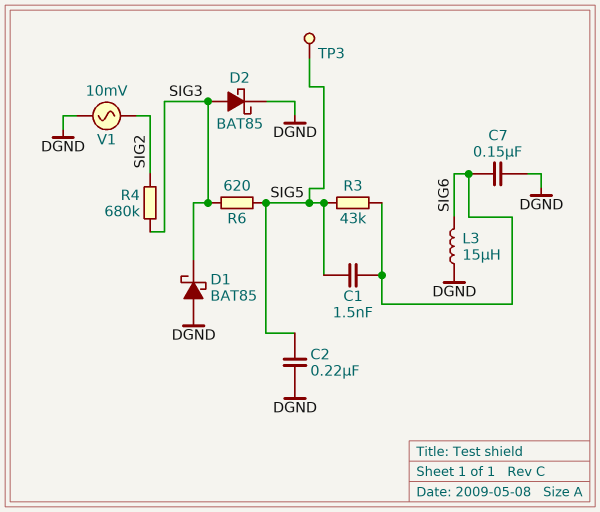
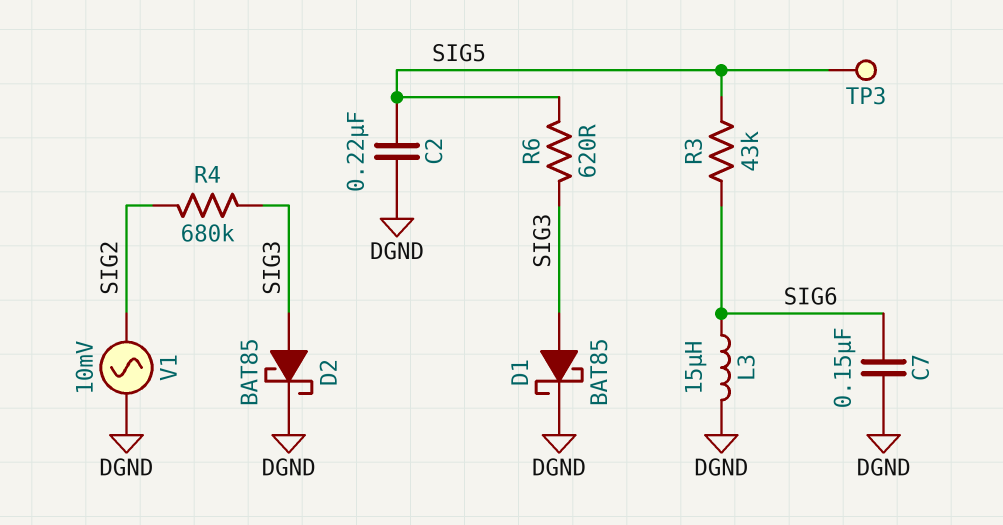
C1: 1.5nF (SIG5, SIG6) -> none
D1: schottky BAT85 (A DGND, K SIG3) -> schottky BAT85 (A SIG3, K DGND)

